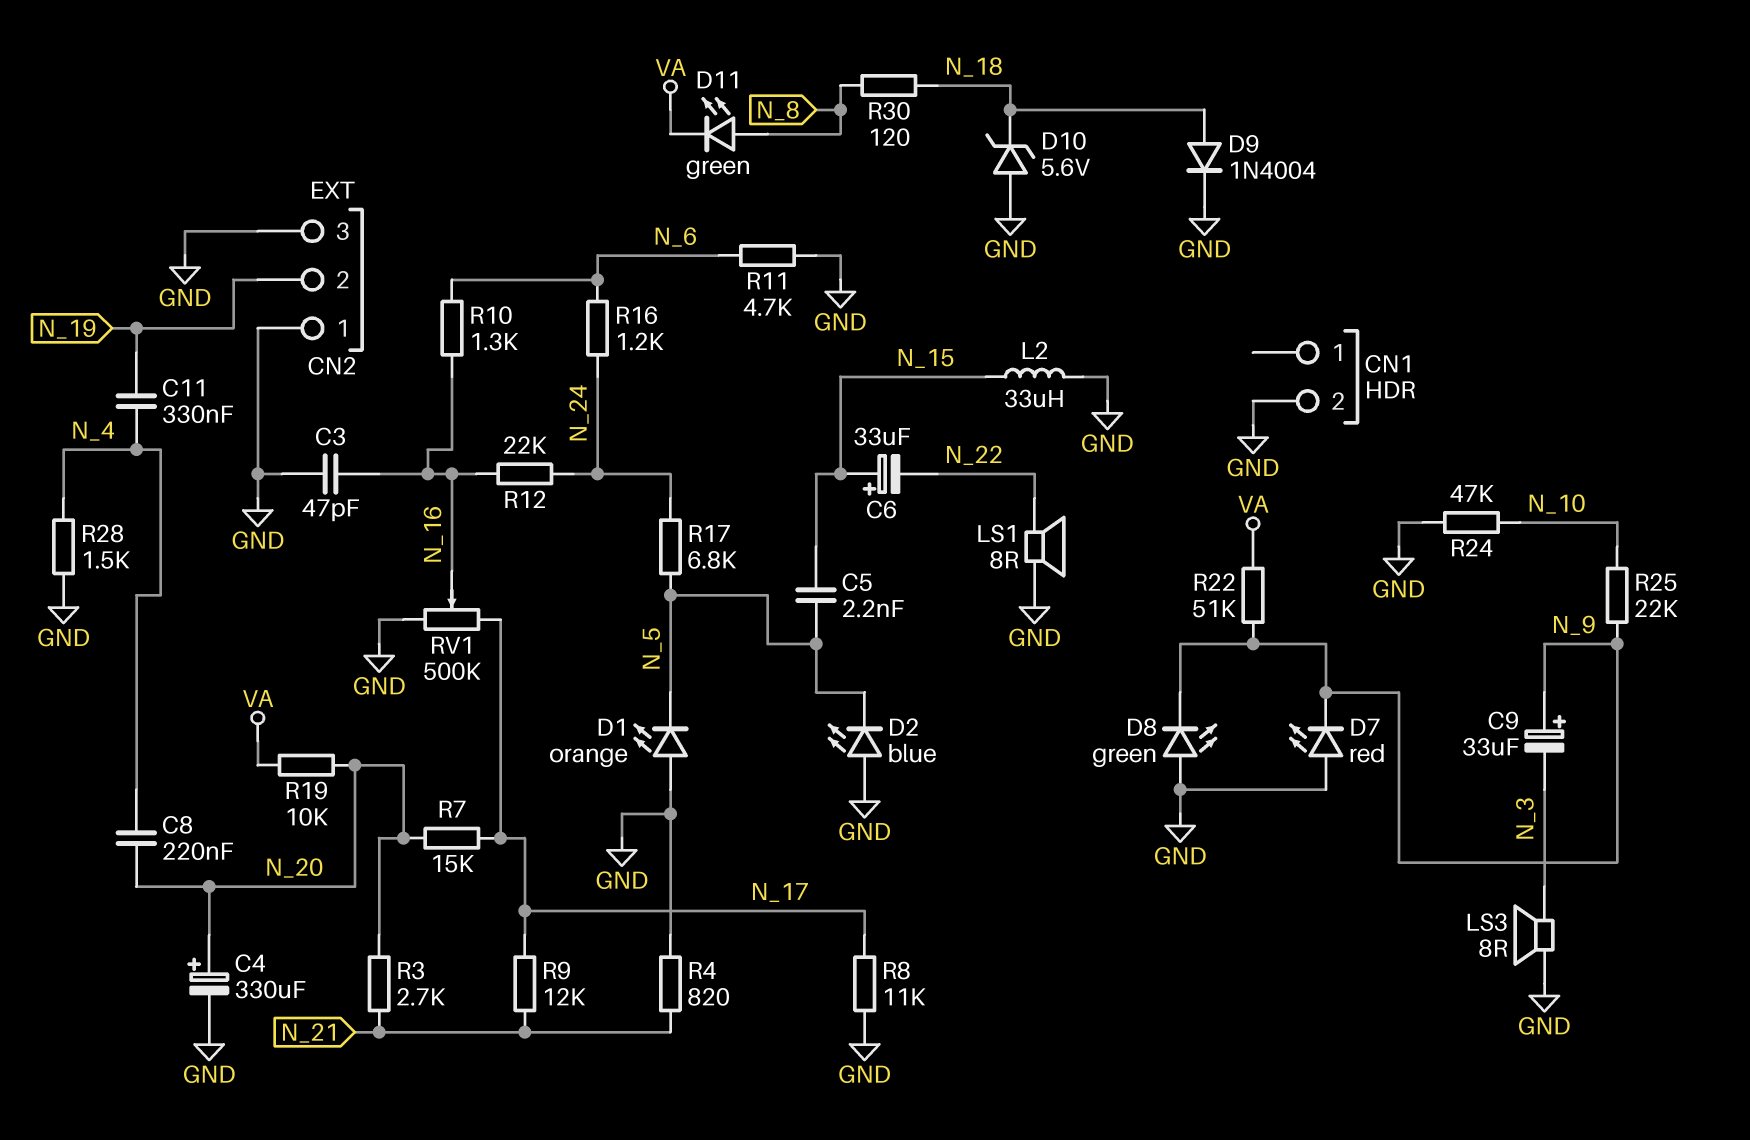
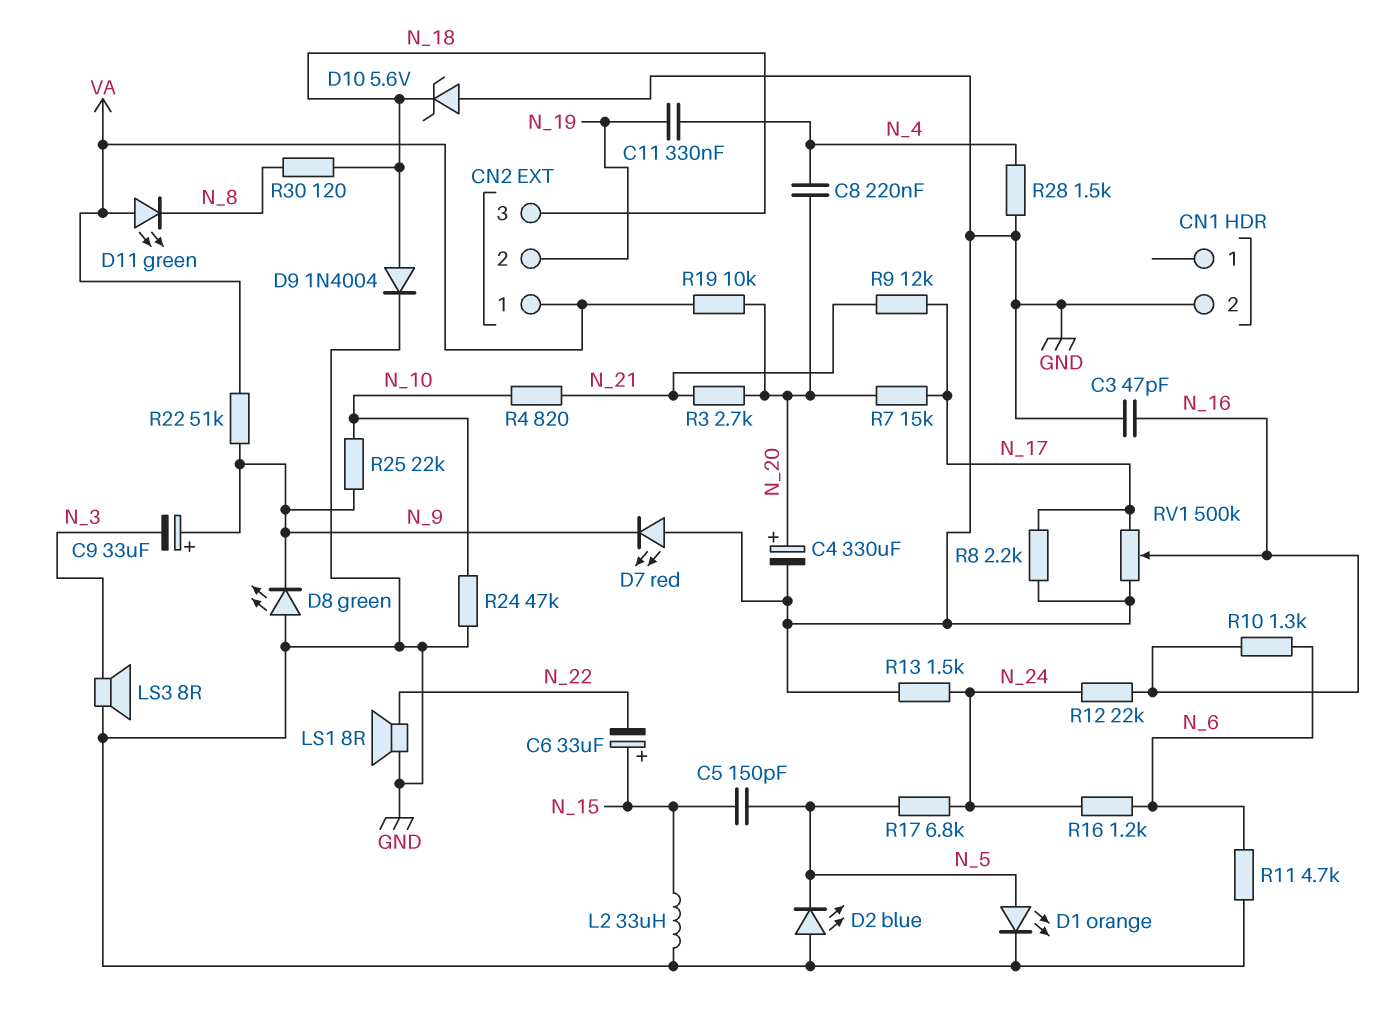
C5: 2.2nF (N_5, N_15) -> 150pF (N_5, N_15)
CN2 pin 1: GND -> VA
CN2 pin 3: GND -> N_18
D1: LED orange (A GND, K N_5) -> LED orange (A N_5, K GND)
D11: LED green (A N_8, K VA) -> LED green (A VA, K N_8)
R4: 820 (GND, N_21) -> 820 (N_10, N_21)
R8: 11k (GND, N_17) -> 2.2k (GND, N_17)
R13: none -> 1.5k (GND, N_24)

